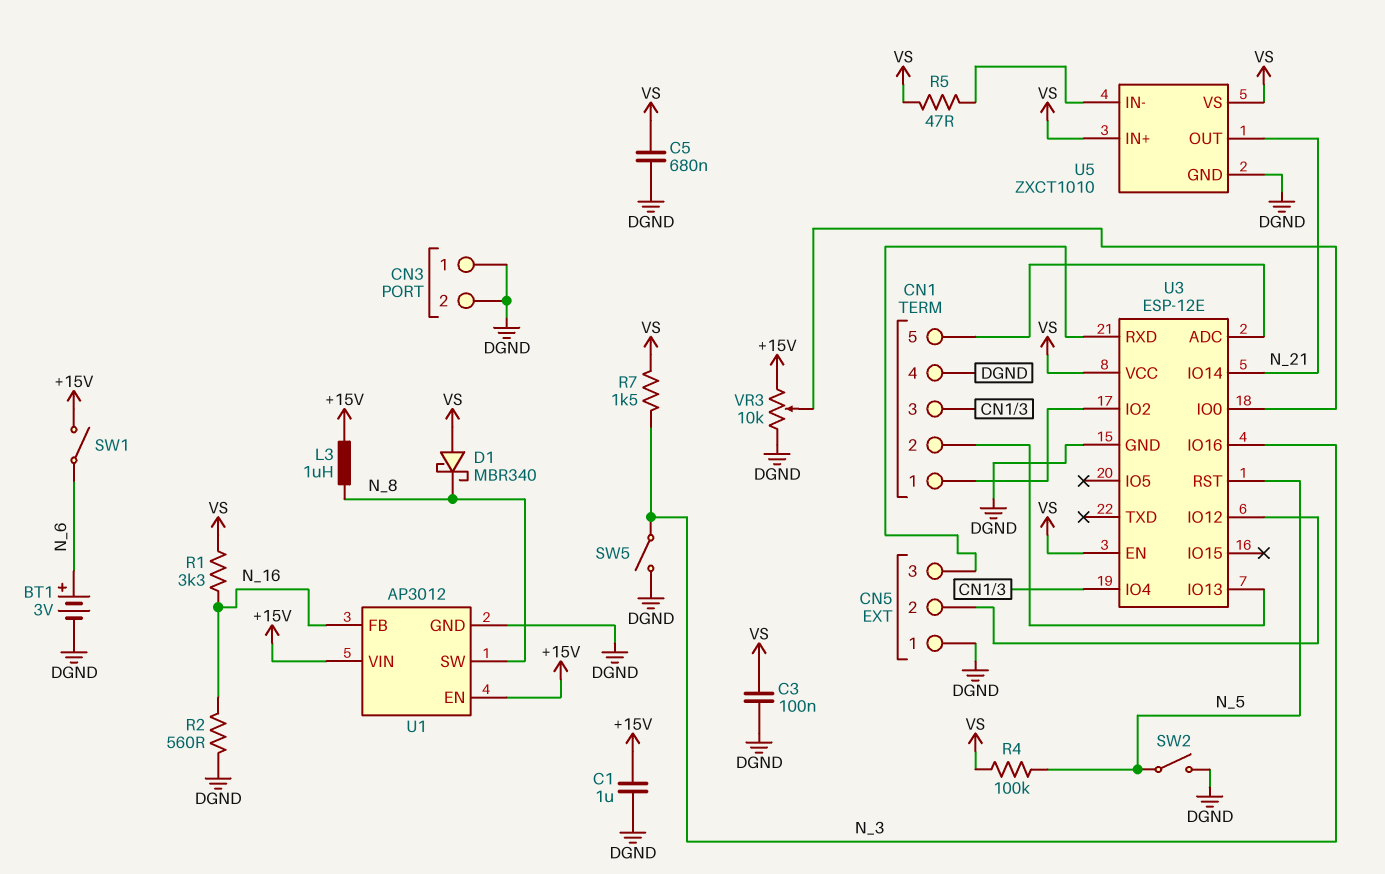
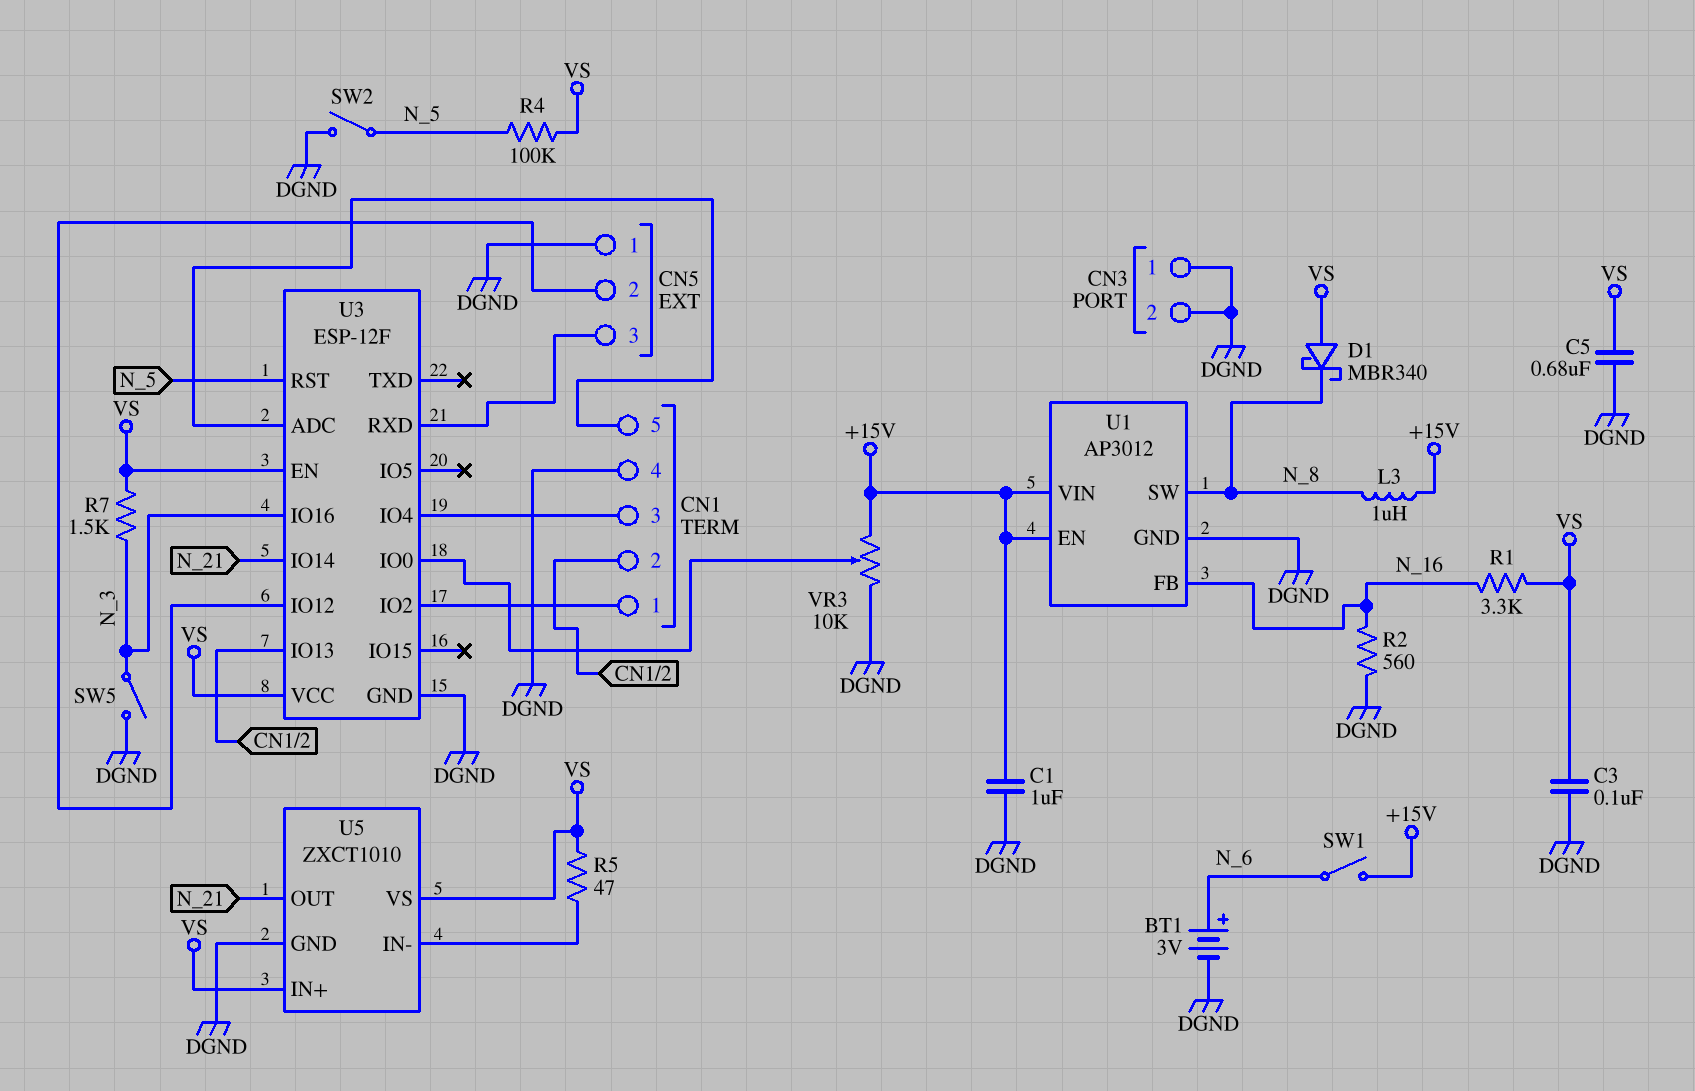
U3: ESP-12E -> ESP-12F

